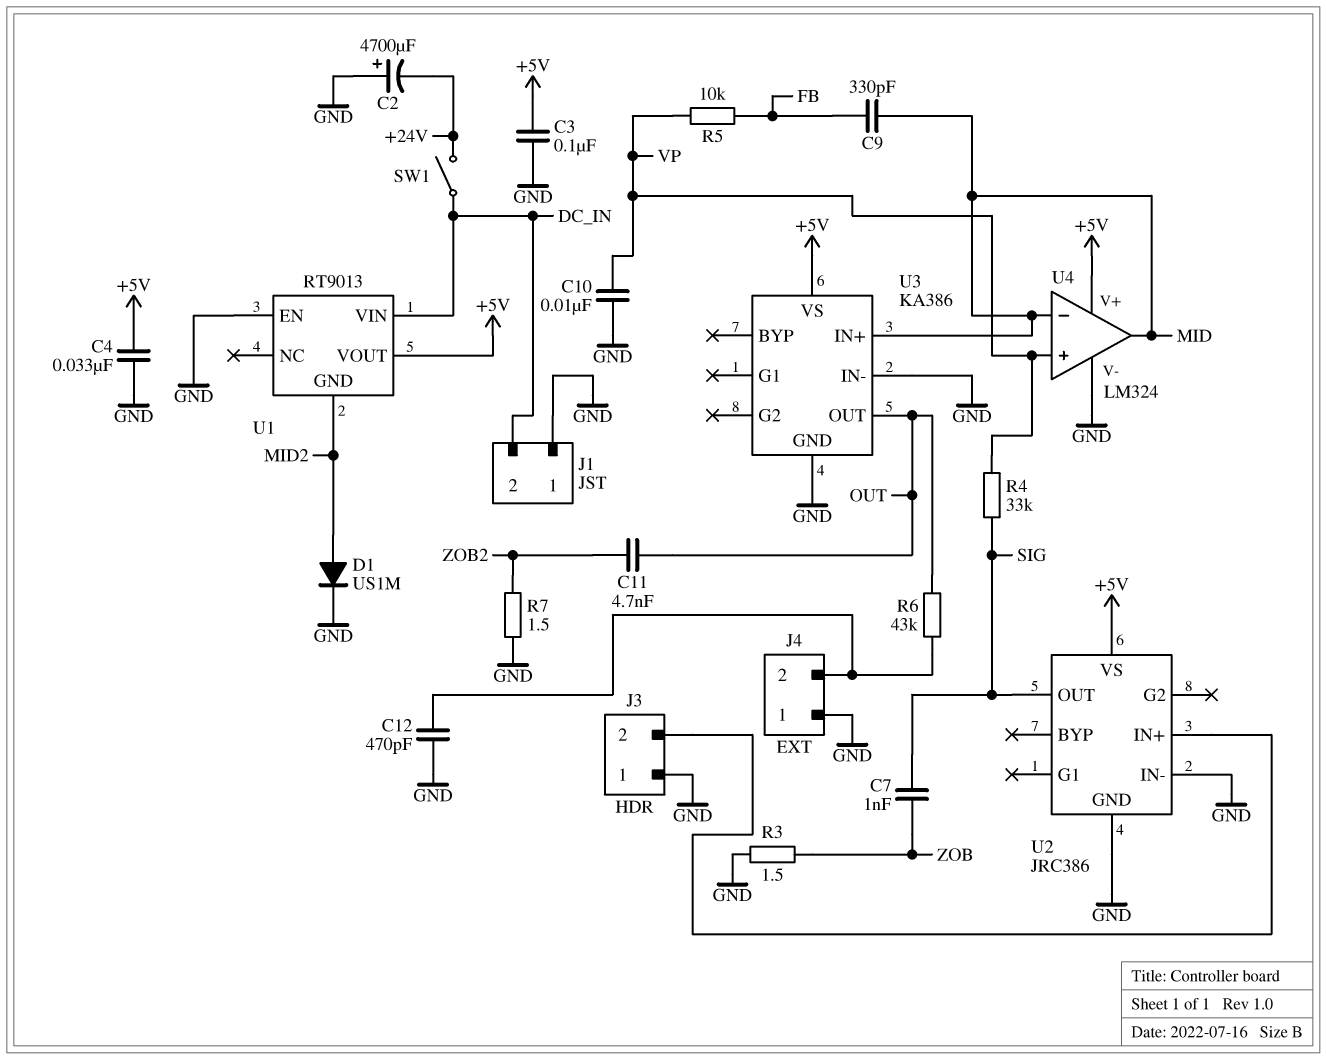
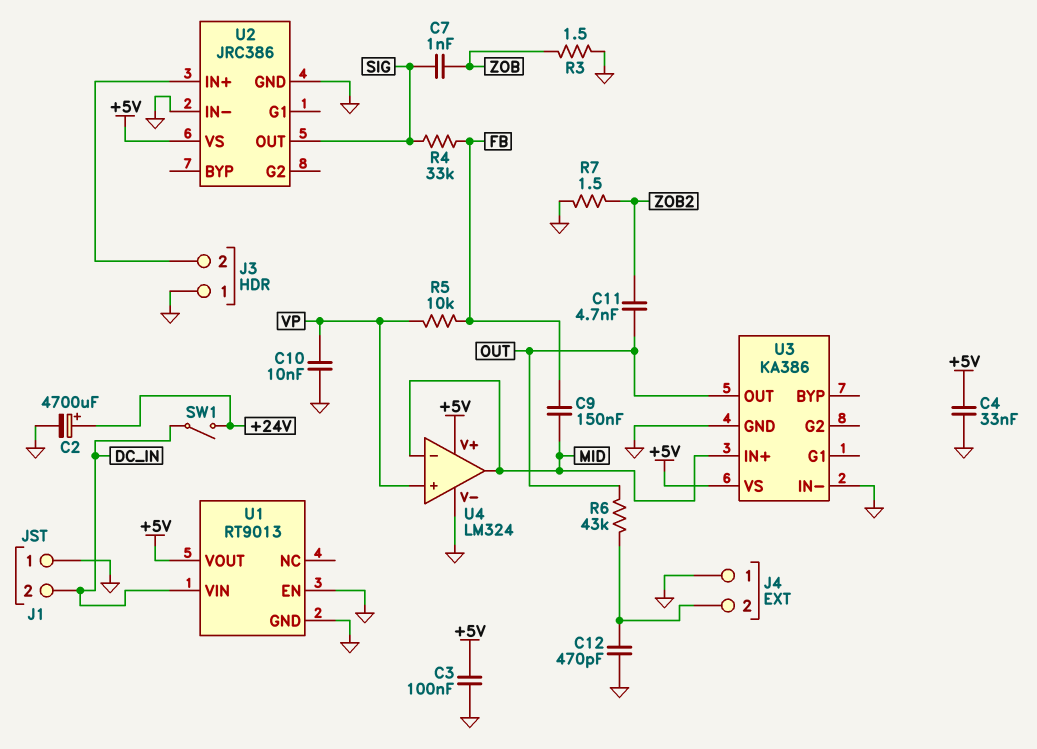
C2: 4700uF (plus GND, minus +24V) -> 4700uF (plus +24V, minus GND)
C9: 330pF (FB, MID) -> 150nF (FB, MID)
D1: diode US1M (A MID2, K GND) -> none
R4: 33k (SIG, VP) -> 33k (FB, SIG)
U1 pin GND: MID2 -> GND

